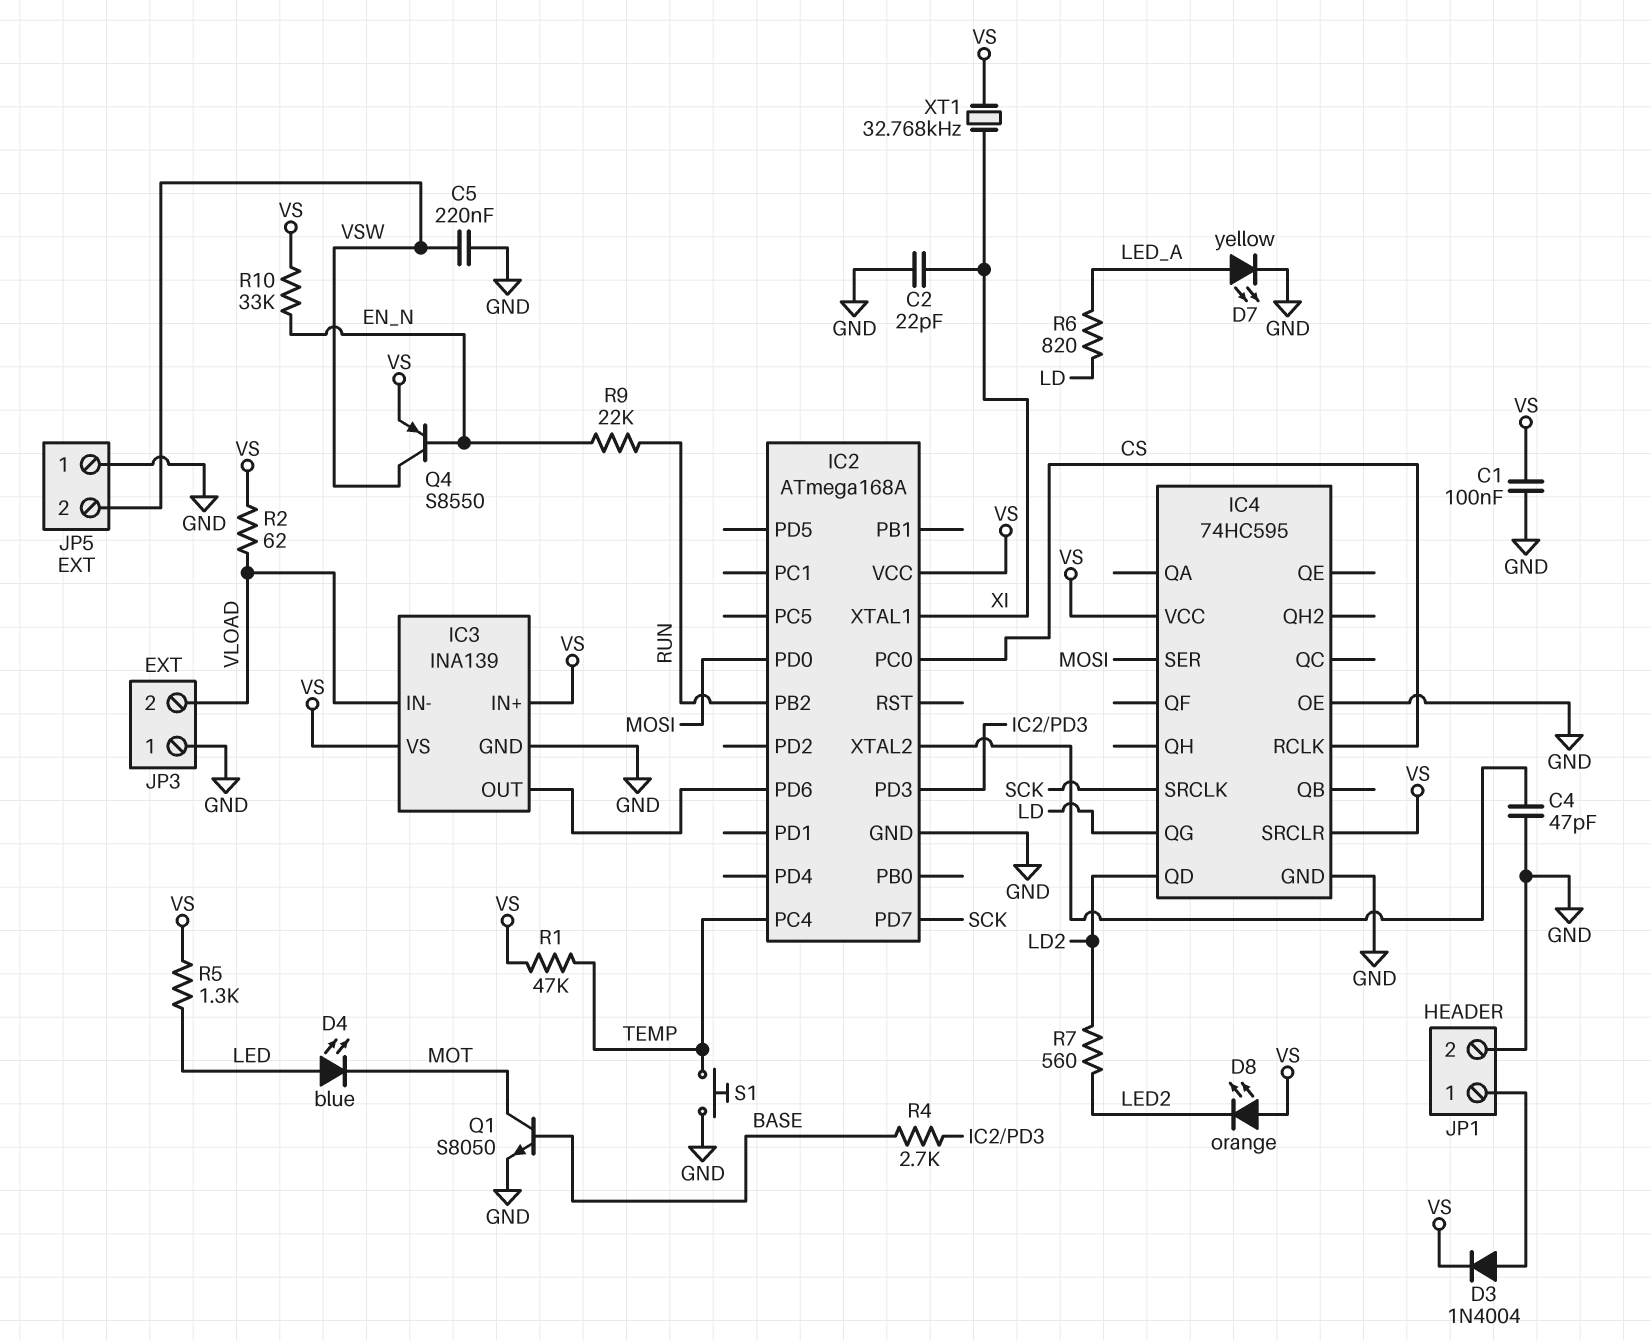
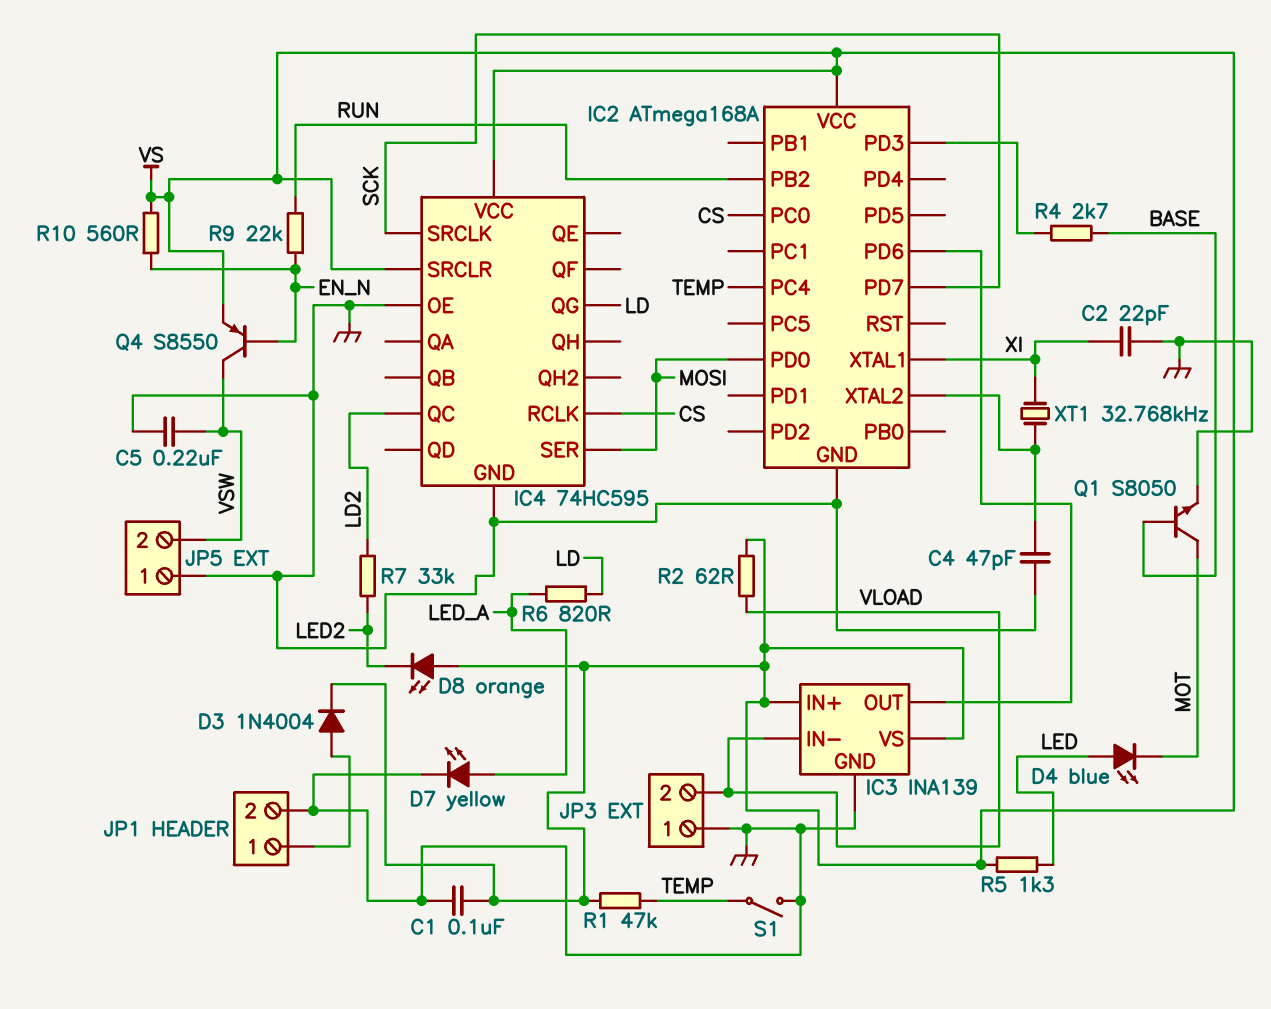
IC4 pin QC: none -> LD2
IC4 pin QD: LD2 -> none
R7: 560 (LD2, LED2) -> 33k (LD2, LED2)
R10: 33k (EN_N, VS) -> 560 (EN_N, VS)
S1: button (GND, TEMP) -> switch (GND, TEMP)
XT1: 32.768kHz (VS, XI) -> 32.768kHz (IC2/XTAL2, XI)

